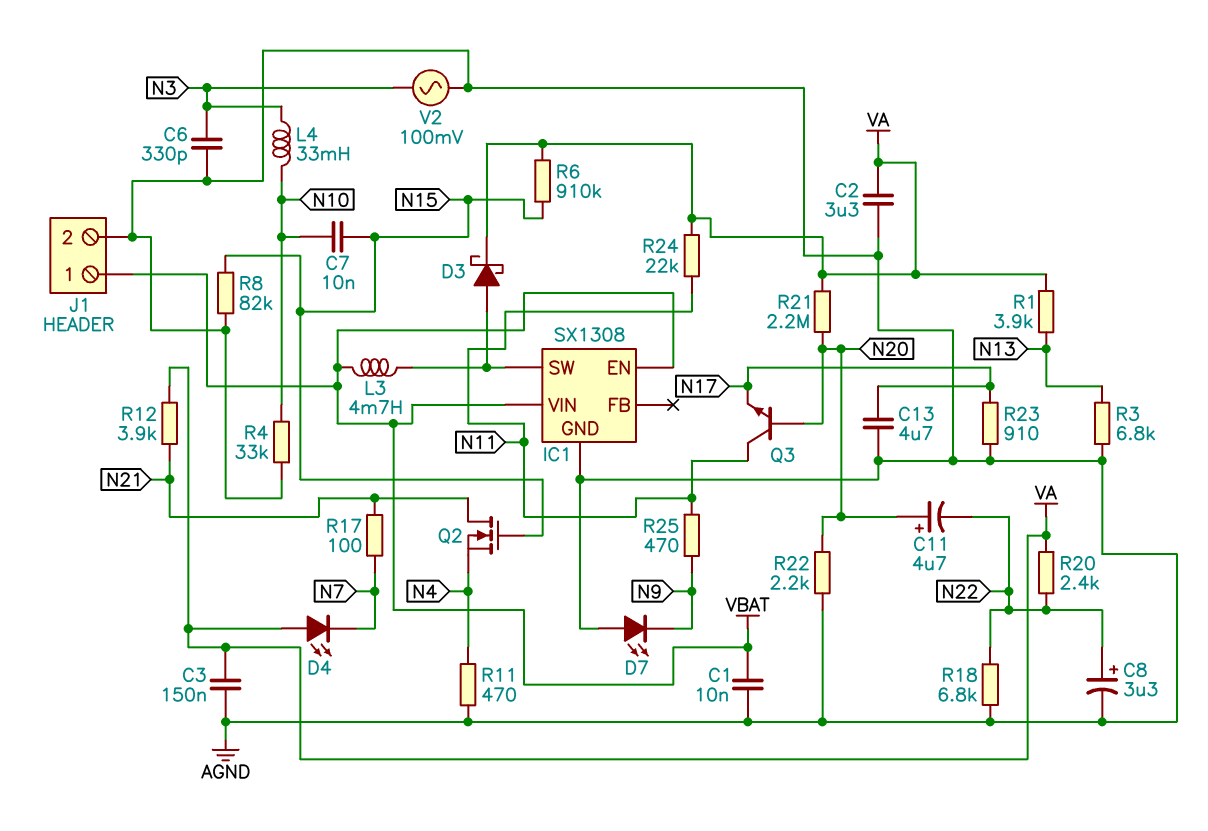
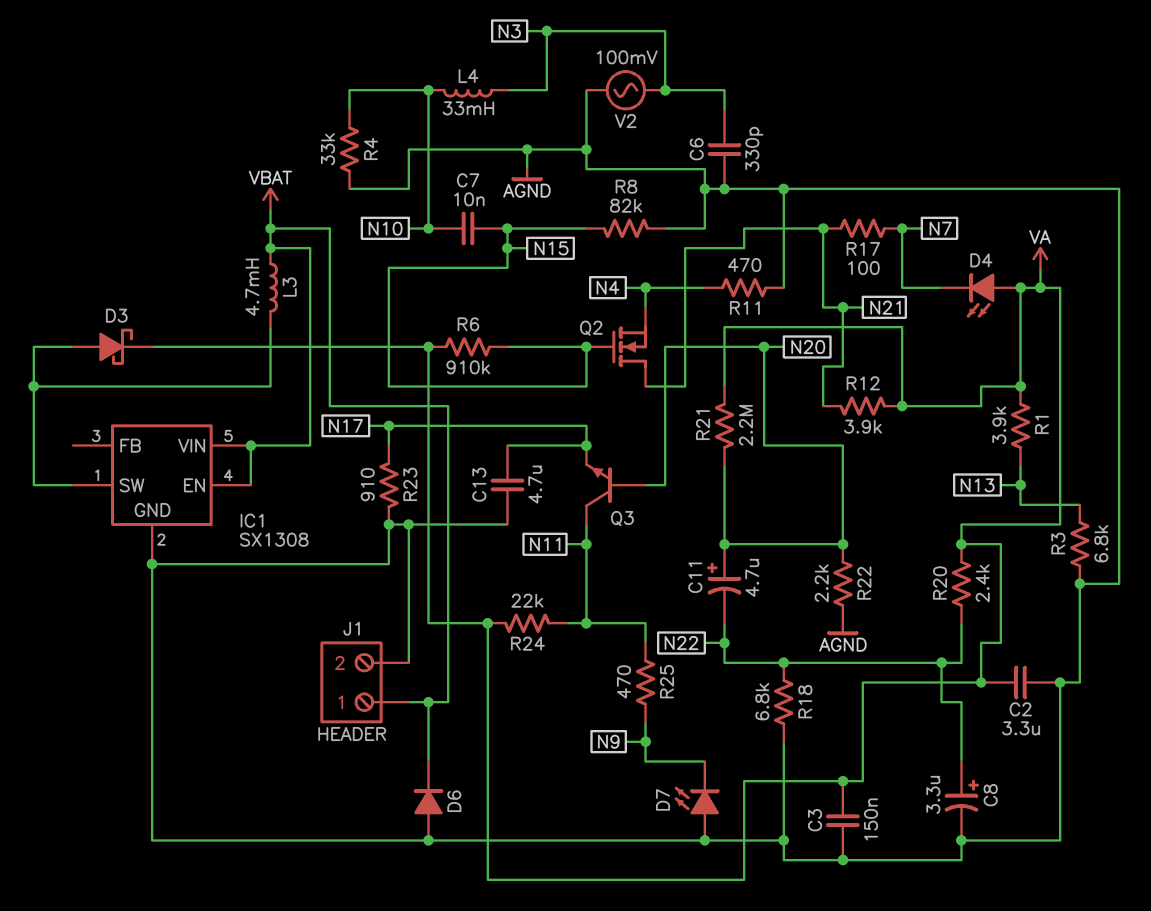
C1: 10nF (AGND, VBAT) -> none
D6: none -> diode (A AGND, K VBAT)

